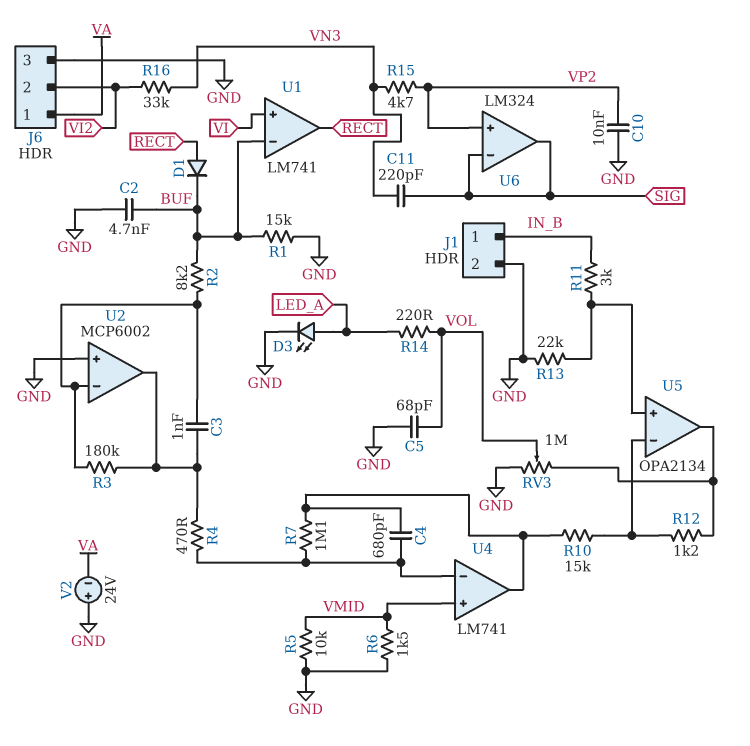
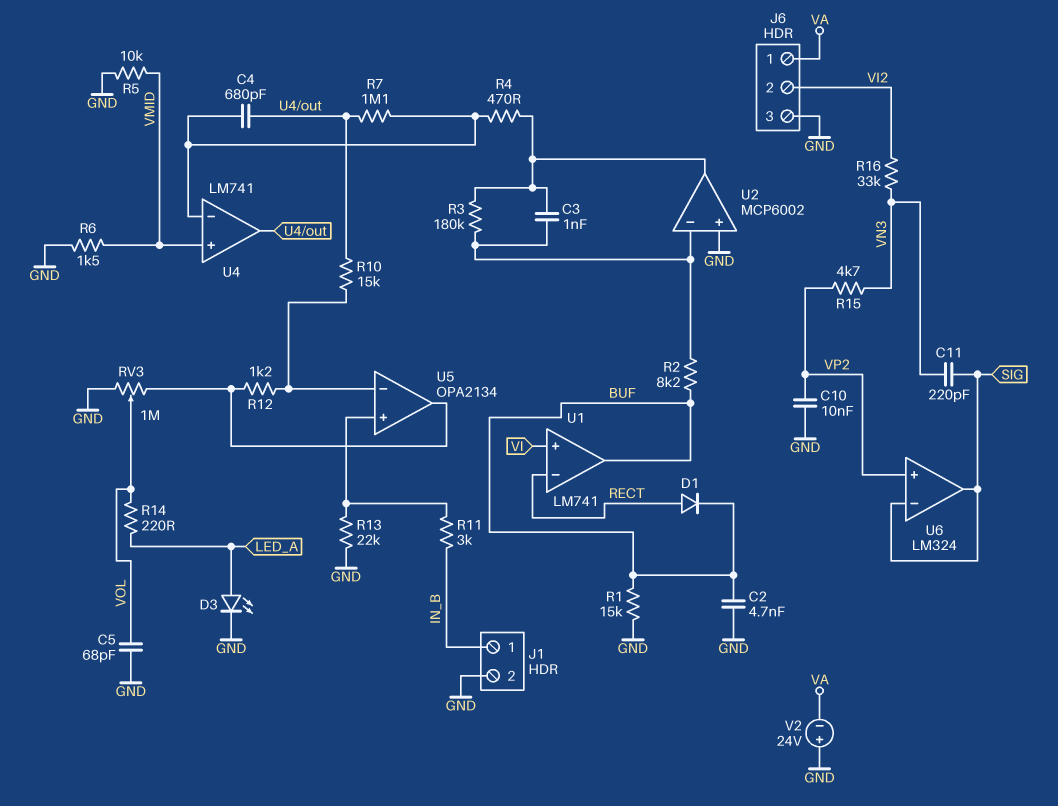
U1 pin in-: BUF -> RECT
U1 pin out: RECT -> BUF

